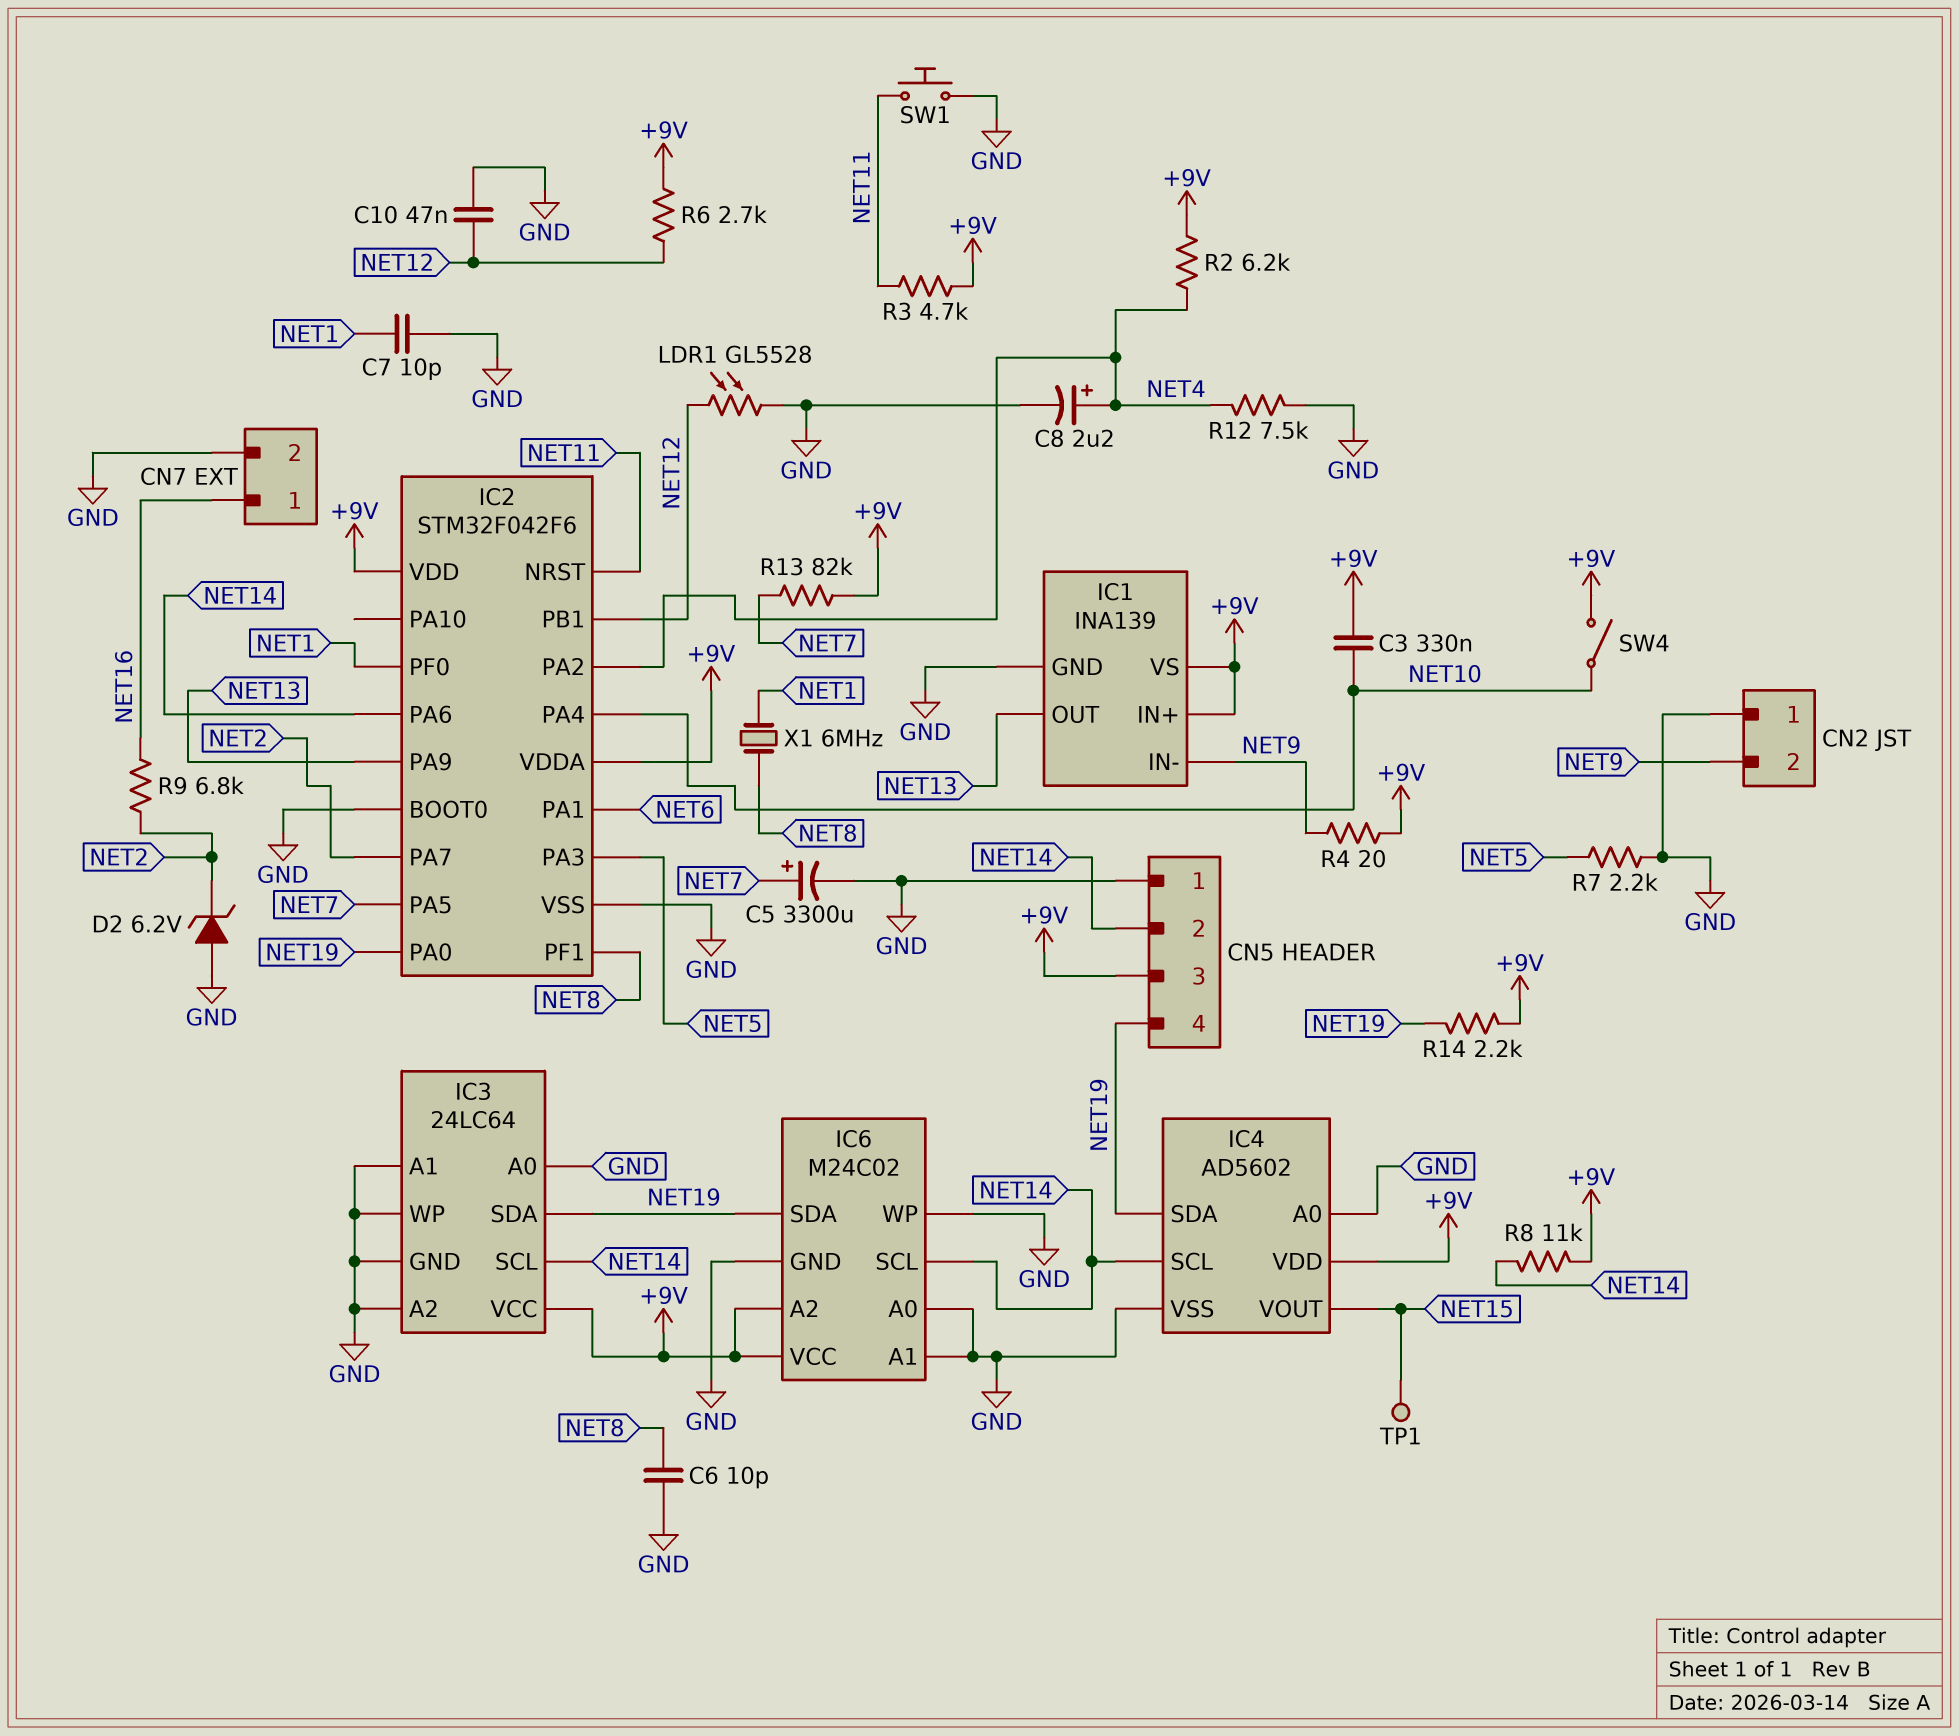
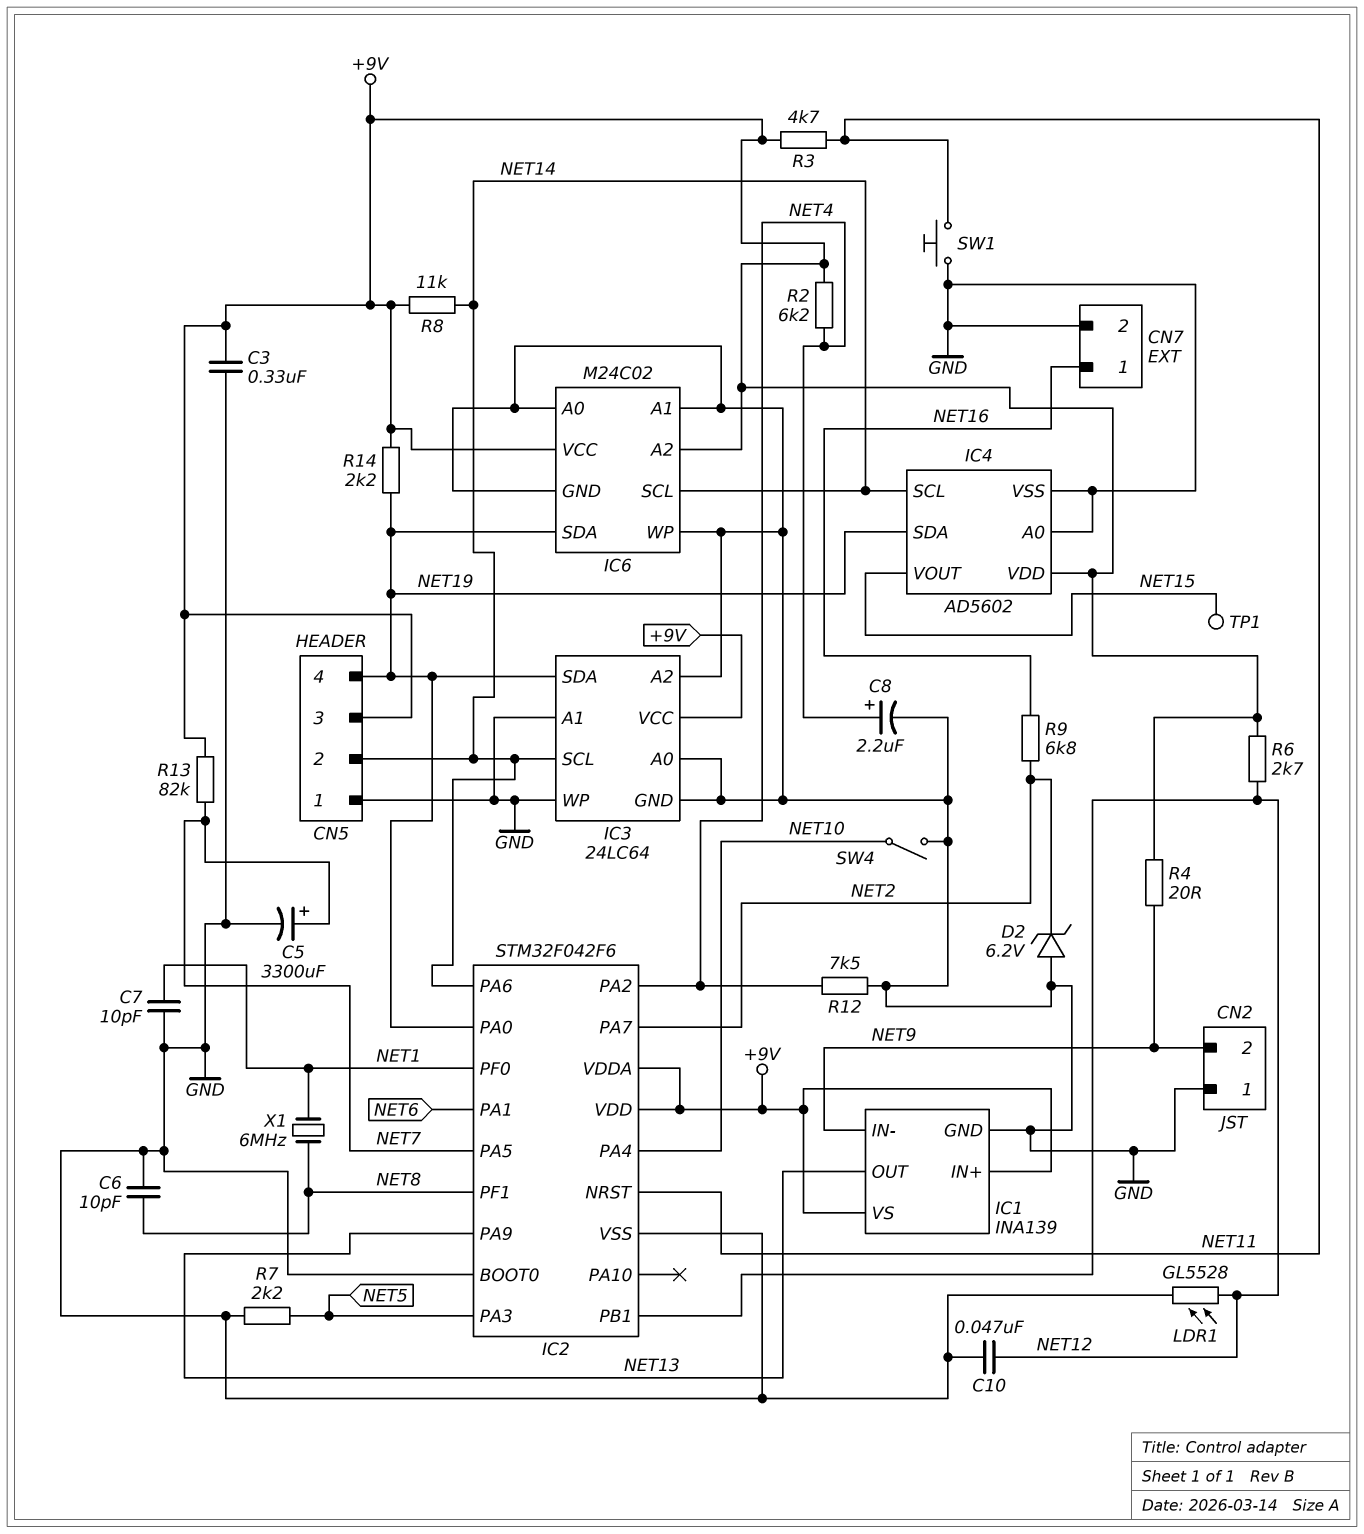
C3: 330nF (+9V, NET10) -> 330nF (+9V, GND)
SW4: switch (+9V, NET10) -> switch (GND, NET10)

